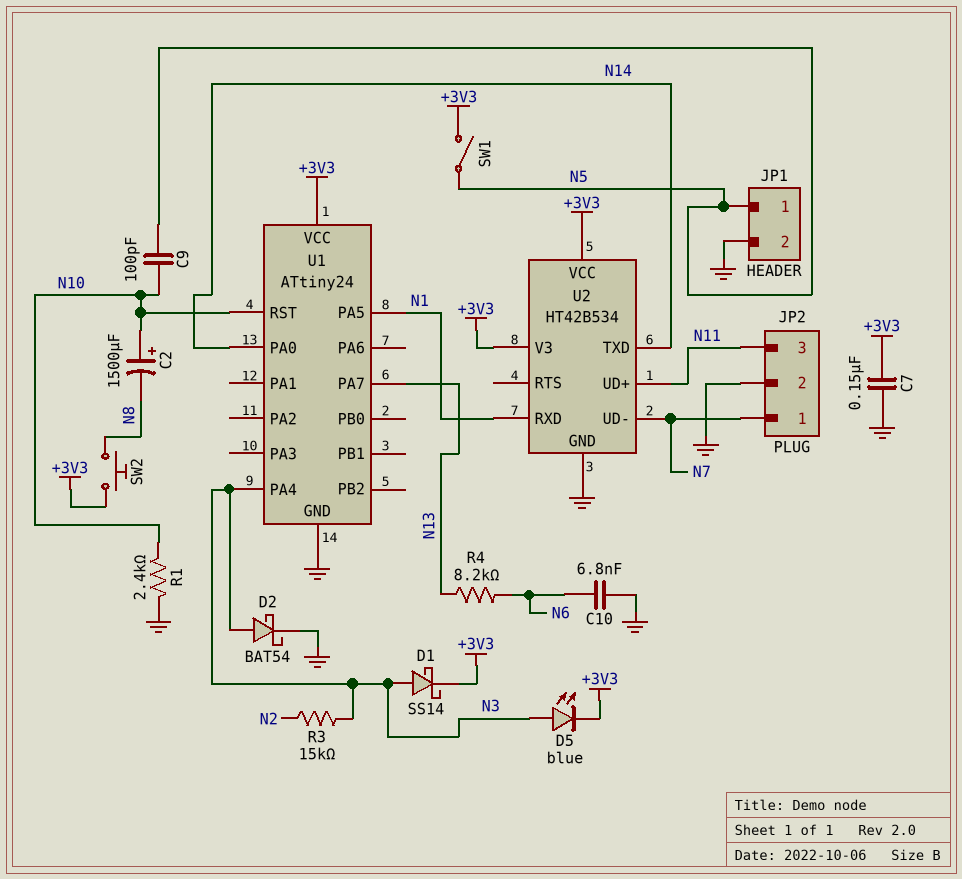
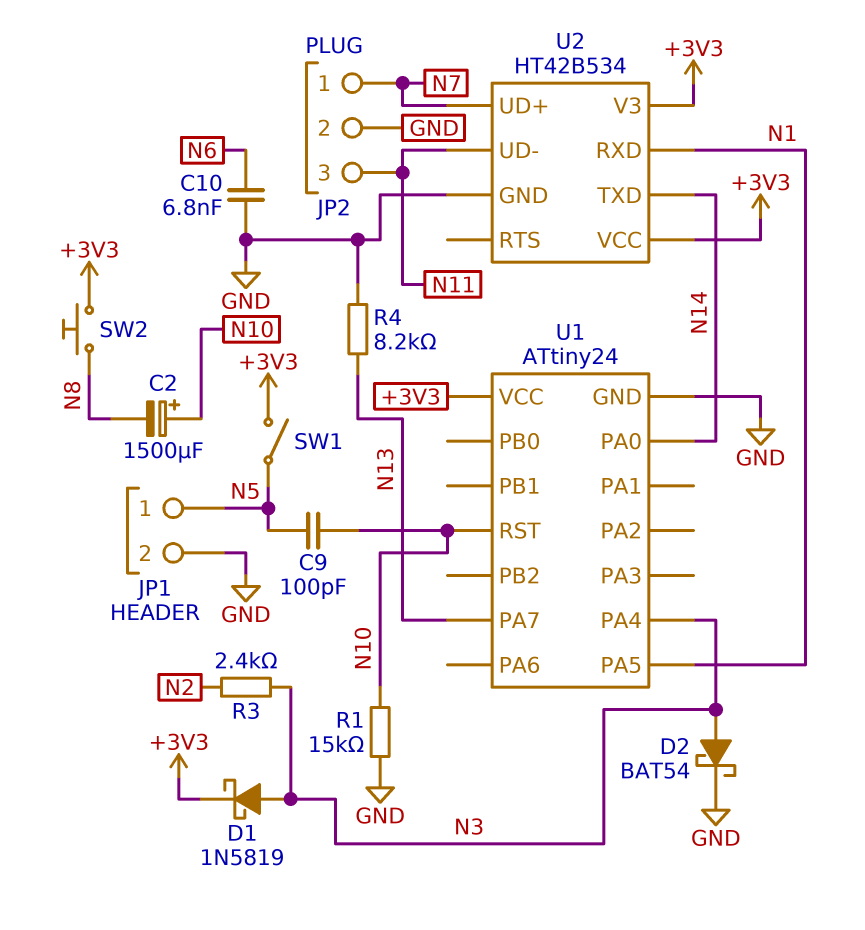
C7: 150nF (+3V3, GND) -> none
D1: schottky SS14 (A N3, K +3V3) -> schottky 1N5819 (A N3, K +3V3)
D5: LED blue (A N3, K +3V3) -> none
R1: 2.4k (GND, N10) -> 15k (GND, N10)
R3: 15k (N2, N3) -> 2.4k (N2, N3)
R4: 8.2k (N6, N13) -> 8.2k (GND, N13)
U2 pin UD+: N11 -> N7
U2 pin UD-: N7 -> N11

